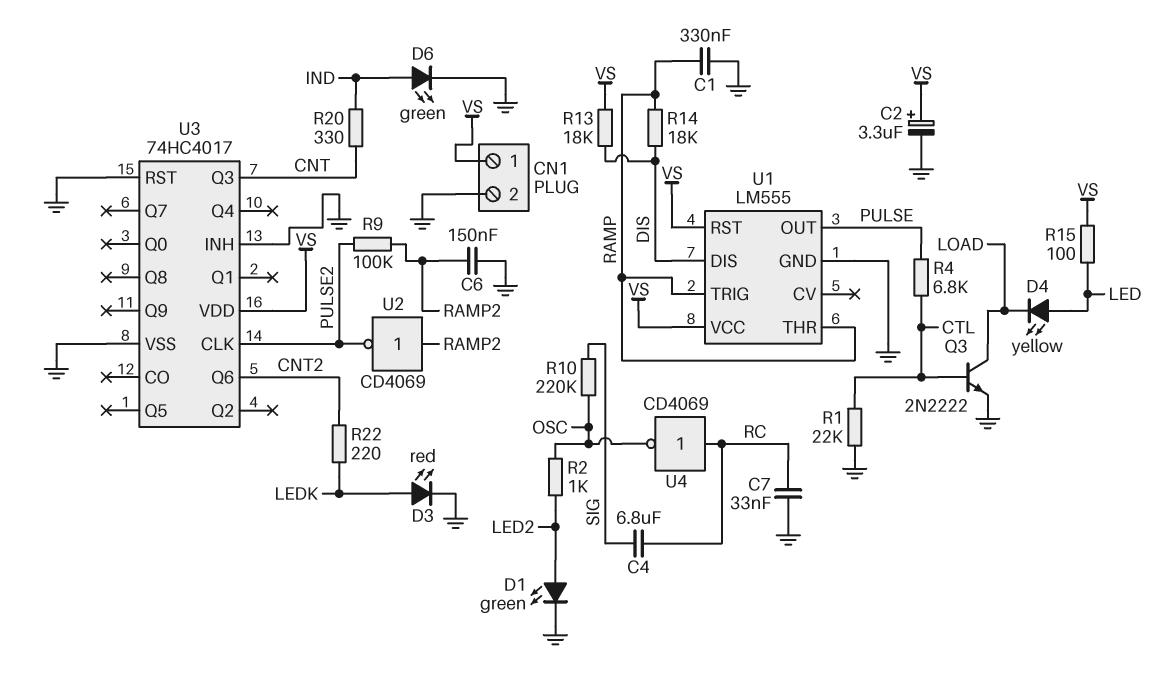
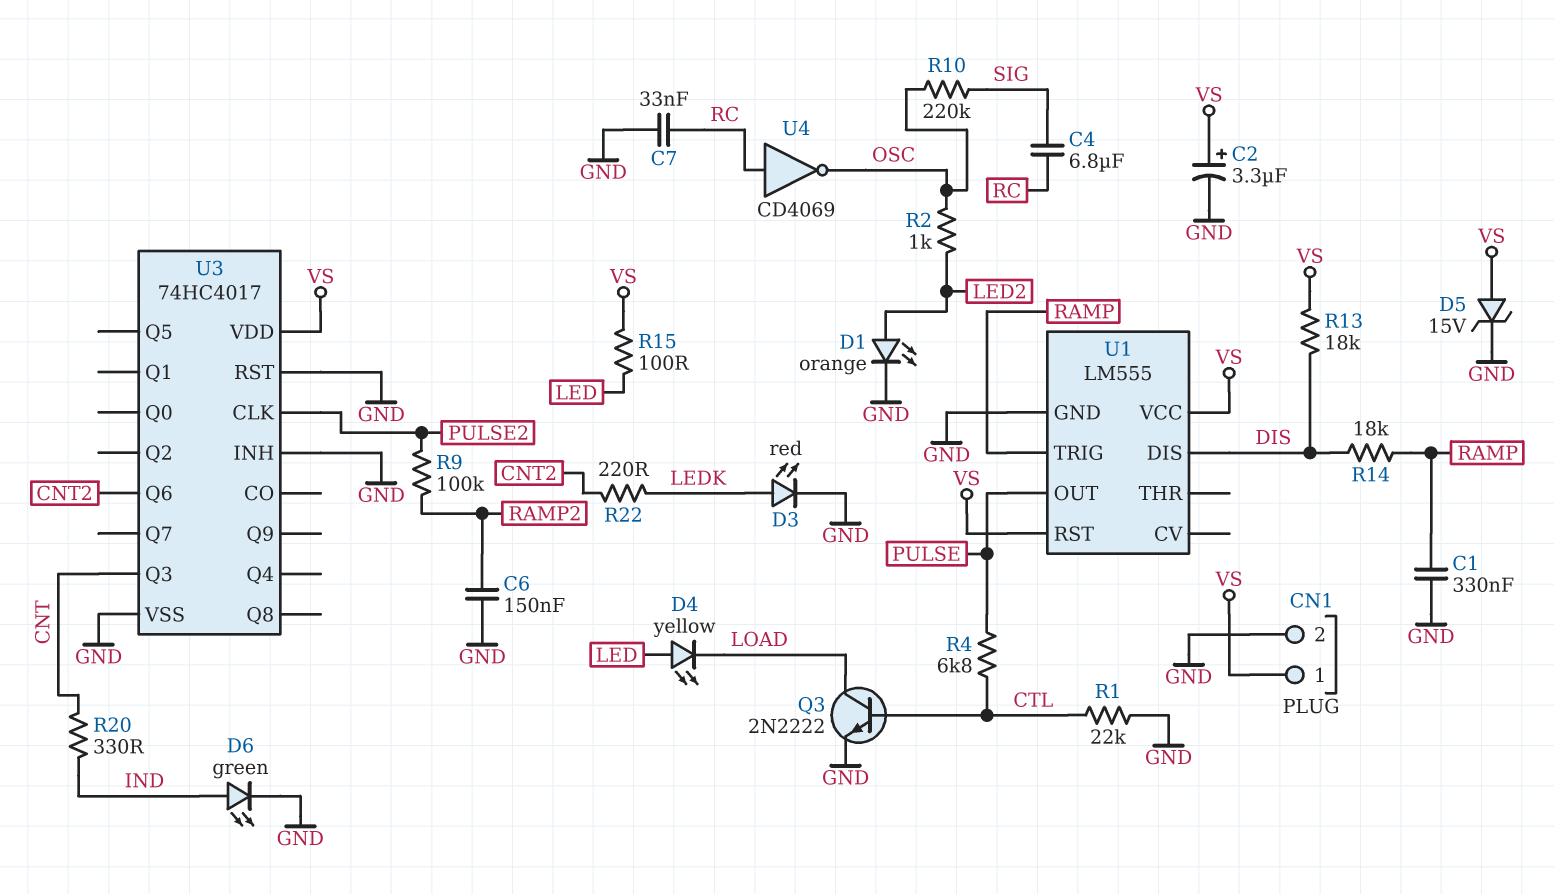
D1: LED green (A LED2, K GND) -> LED orange (A LED2, K GND)
D5: none -> zener 15V (A VS, K GND)
U1 pin THR: RAMP -> none
U2: NOT CD4069 (in RAMP2, out PULSE2) -> none

